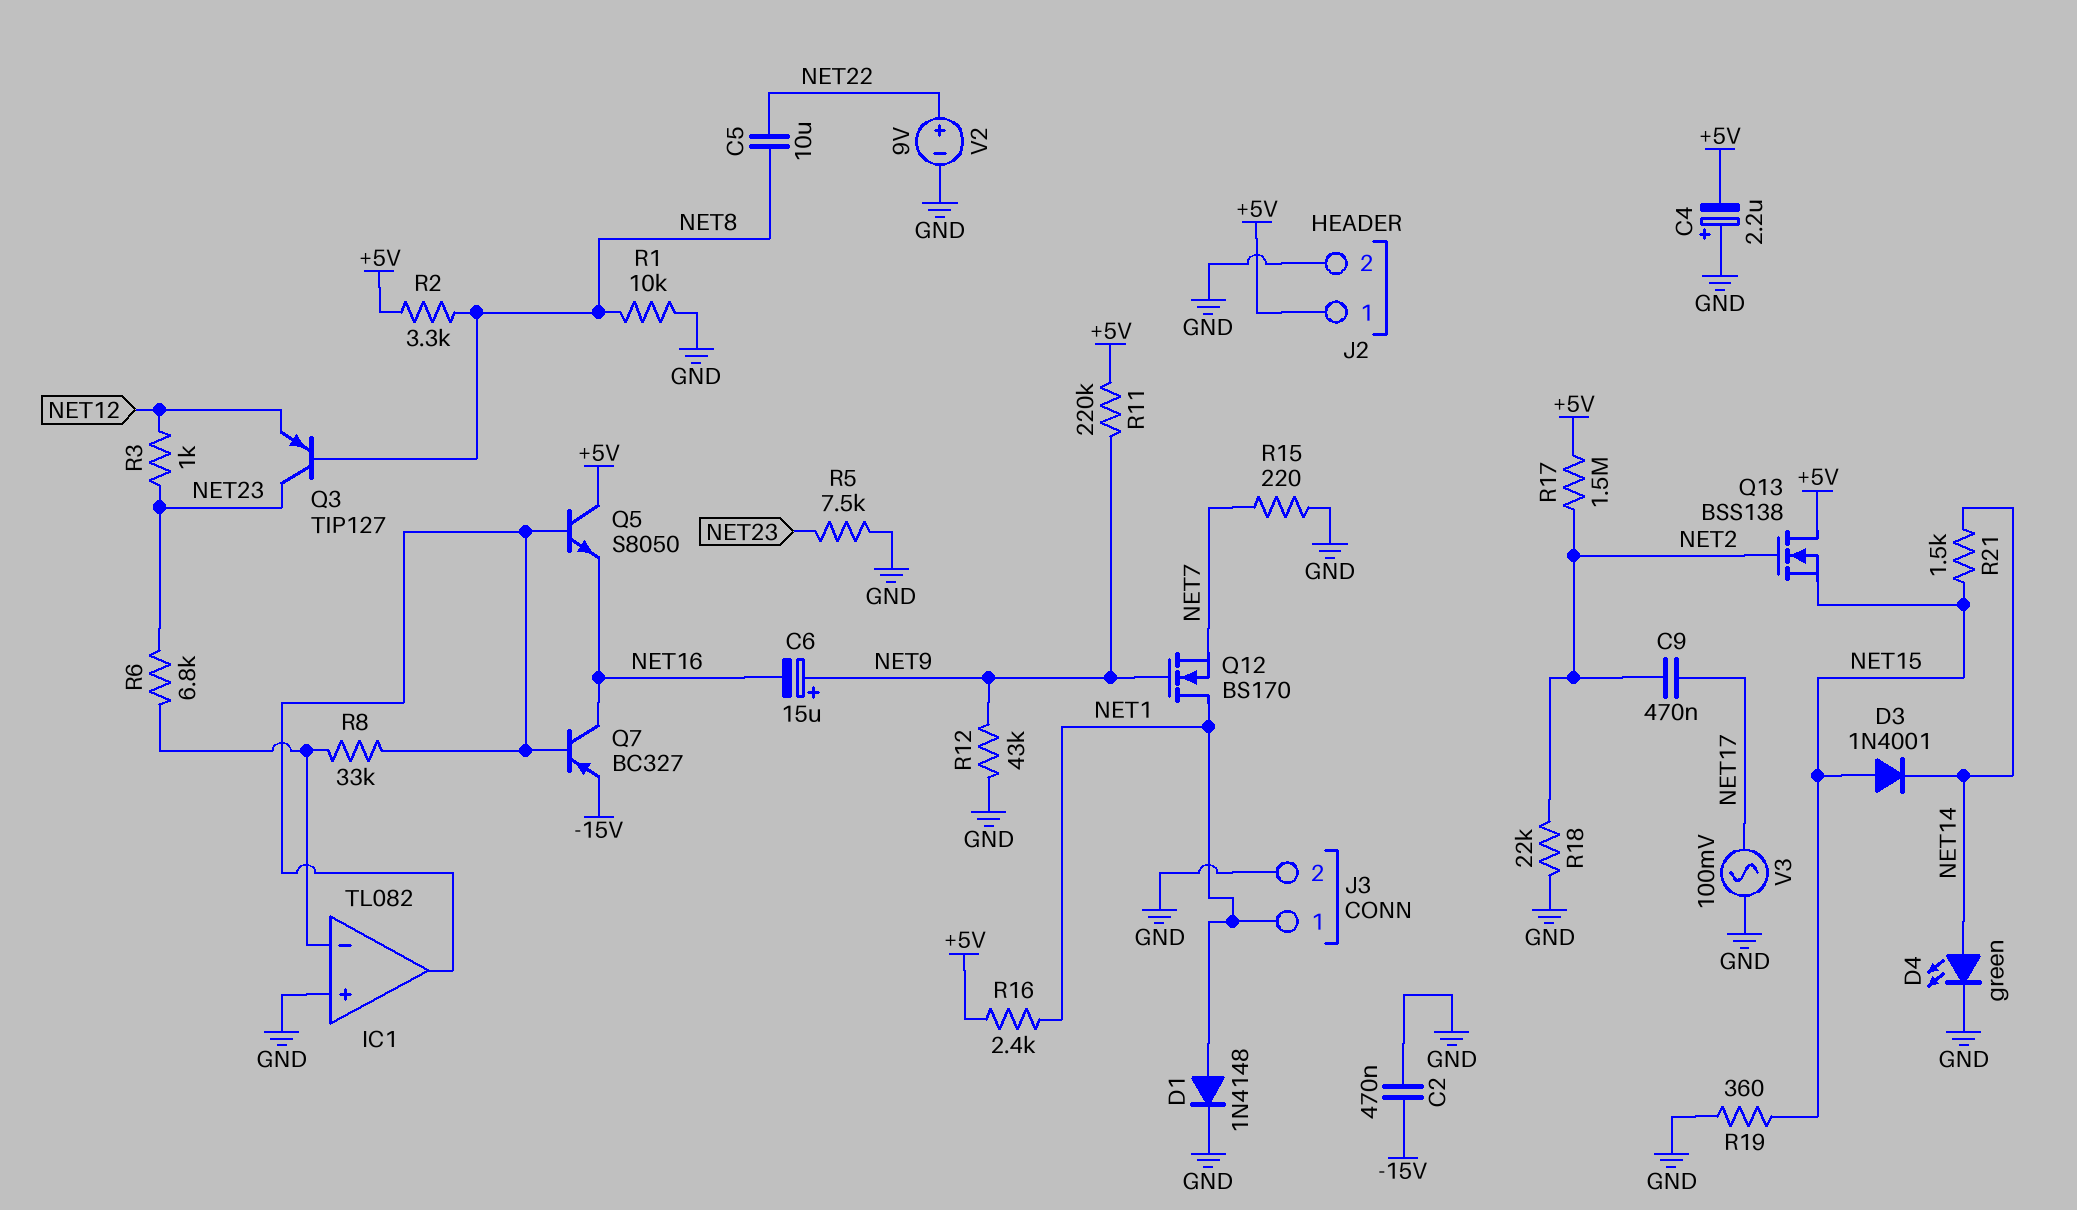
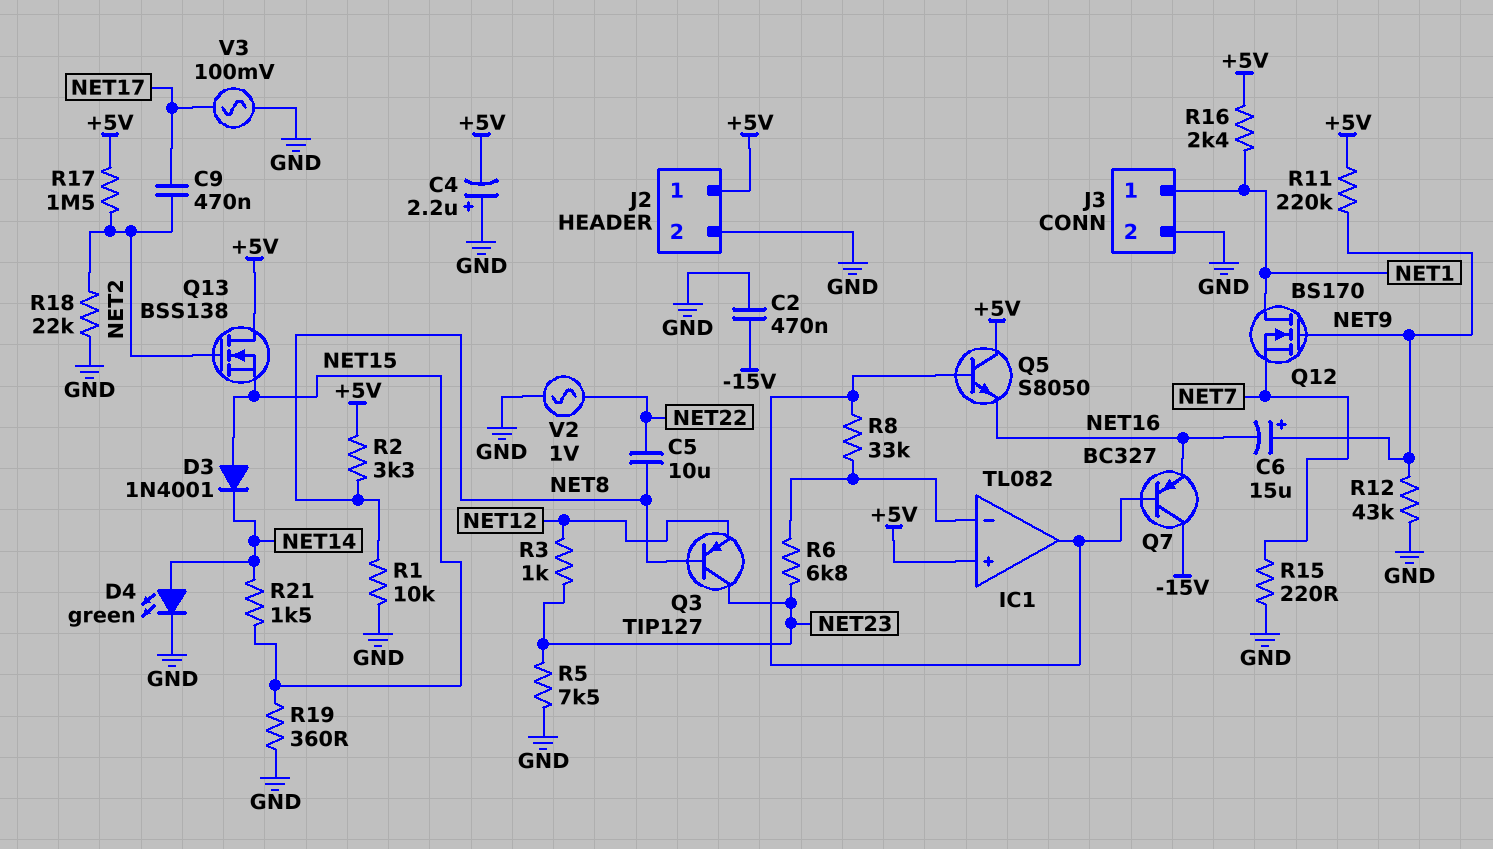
D1: diode 1N4148 (A NET1, K GND) -> none
IC1 pin in+: GND -> +5V
Q7: PNP BC327 (B IC1/out, C NET16, E -15V) -> PNP BC327 (B IC1/out, C -15V, E NET16)
V2: 9V (plus NET22, minus GND) -> AC 1V (GND, NET22)

